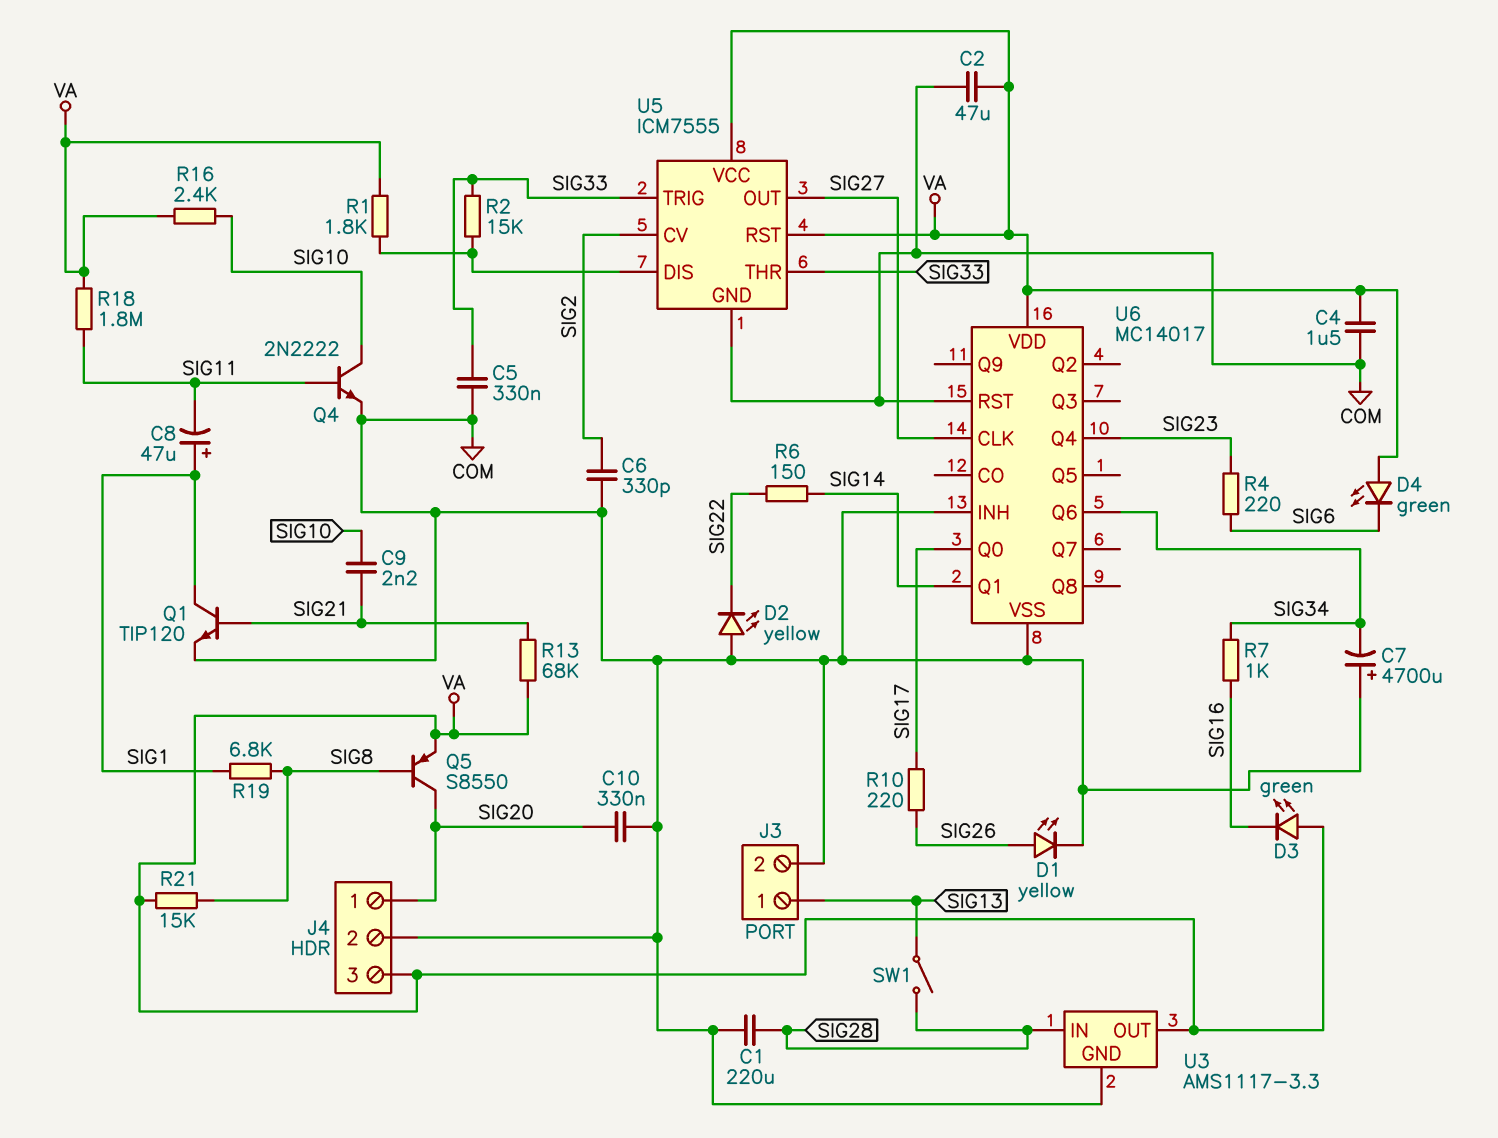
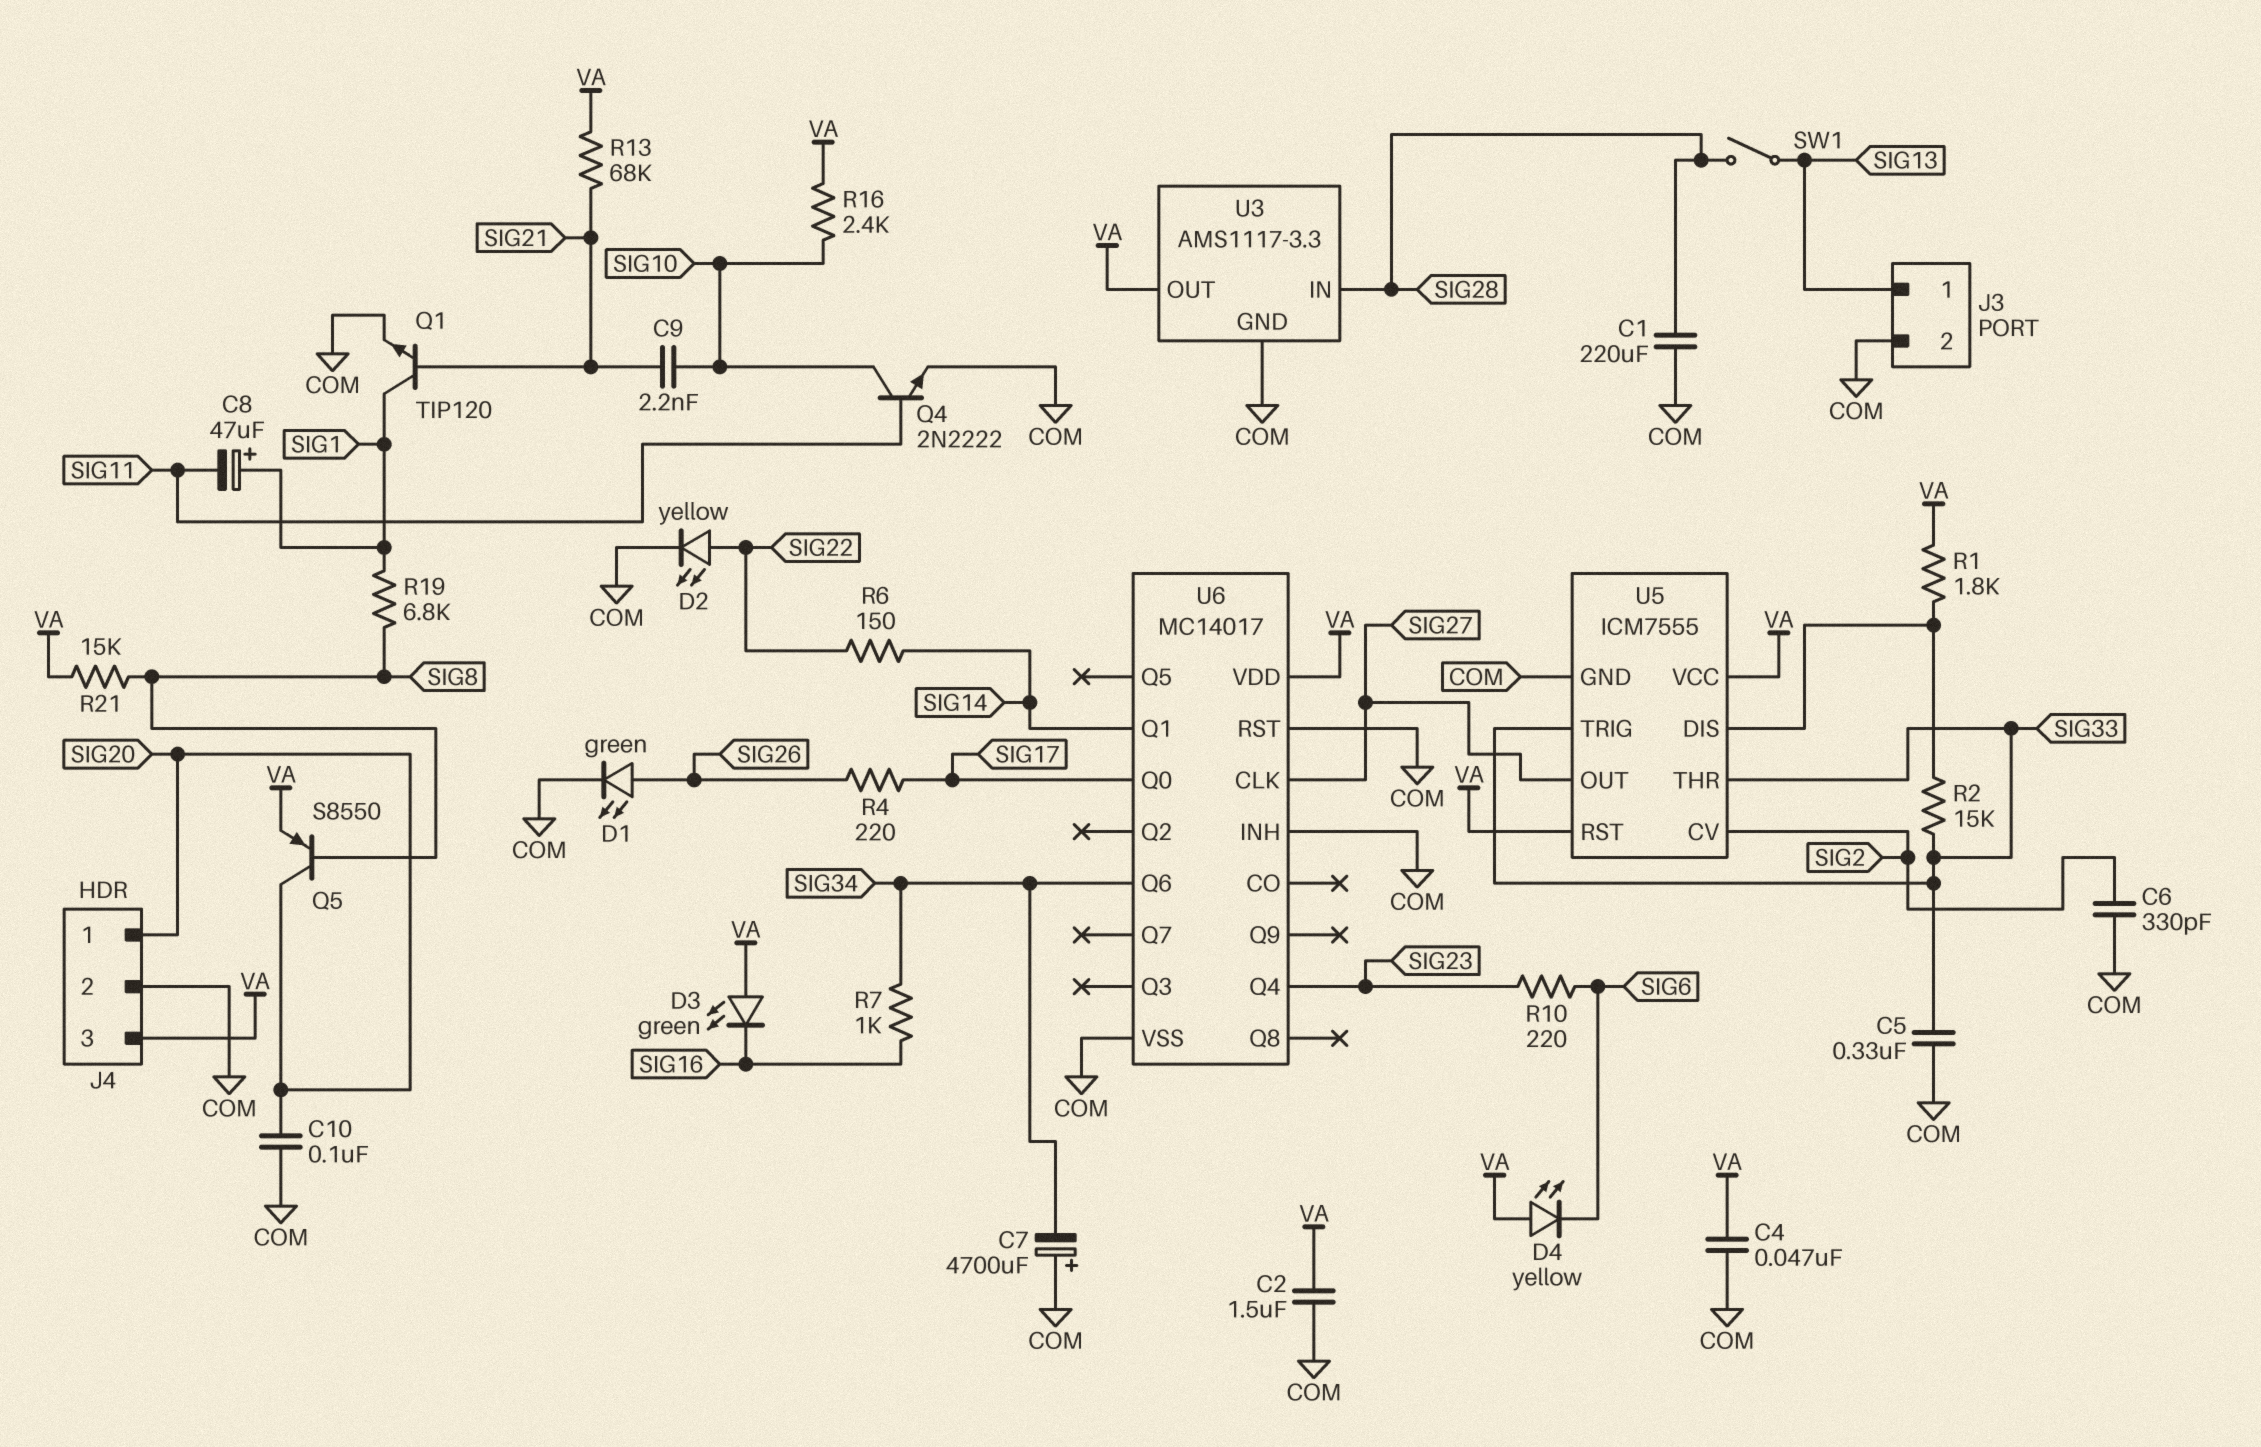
C2: 47uF (COM, VA) -> 1.5uF (COM, VA)
C4: 1.5uF (COM, VA) -> 47nF (COM, VA)
C10: 330nF (COM, SIG20) -> 100nF (COM, SIG20)
D1: LED yellow (A SIG26, K COM) -> LED green (A SIG26, K COM)
D2: LED yellow (A COM, K SIG22) -> LED yellow (A SIG22, K COM)
D4: LED green (A VA, K SIG6) -> LED yellow (A VA, K SIG6)
R4: 220 (SIG6, SIG23) -> 220 (SIG17, SIG26)
R10: 220 (SIG17, SIG26) -> 220 (SIG6, SIG23)
R18: 1.8M (SIG11, VA) -> none

